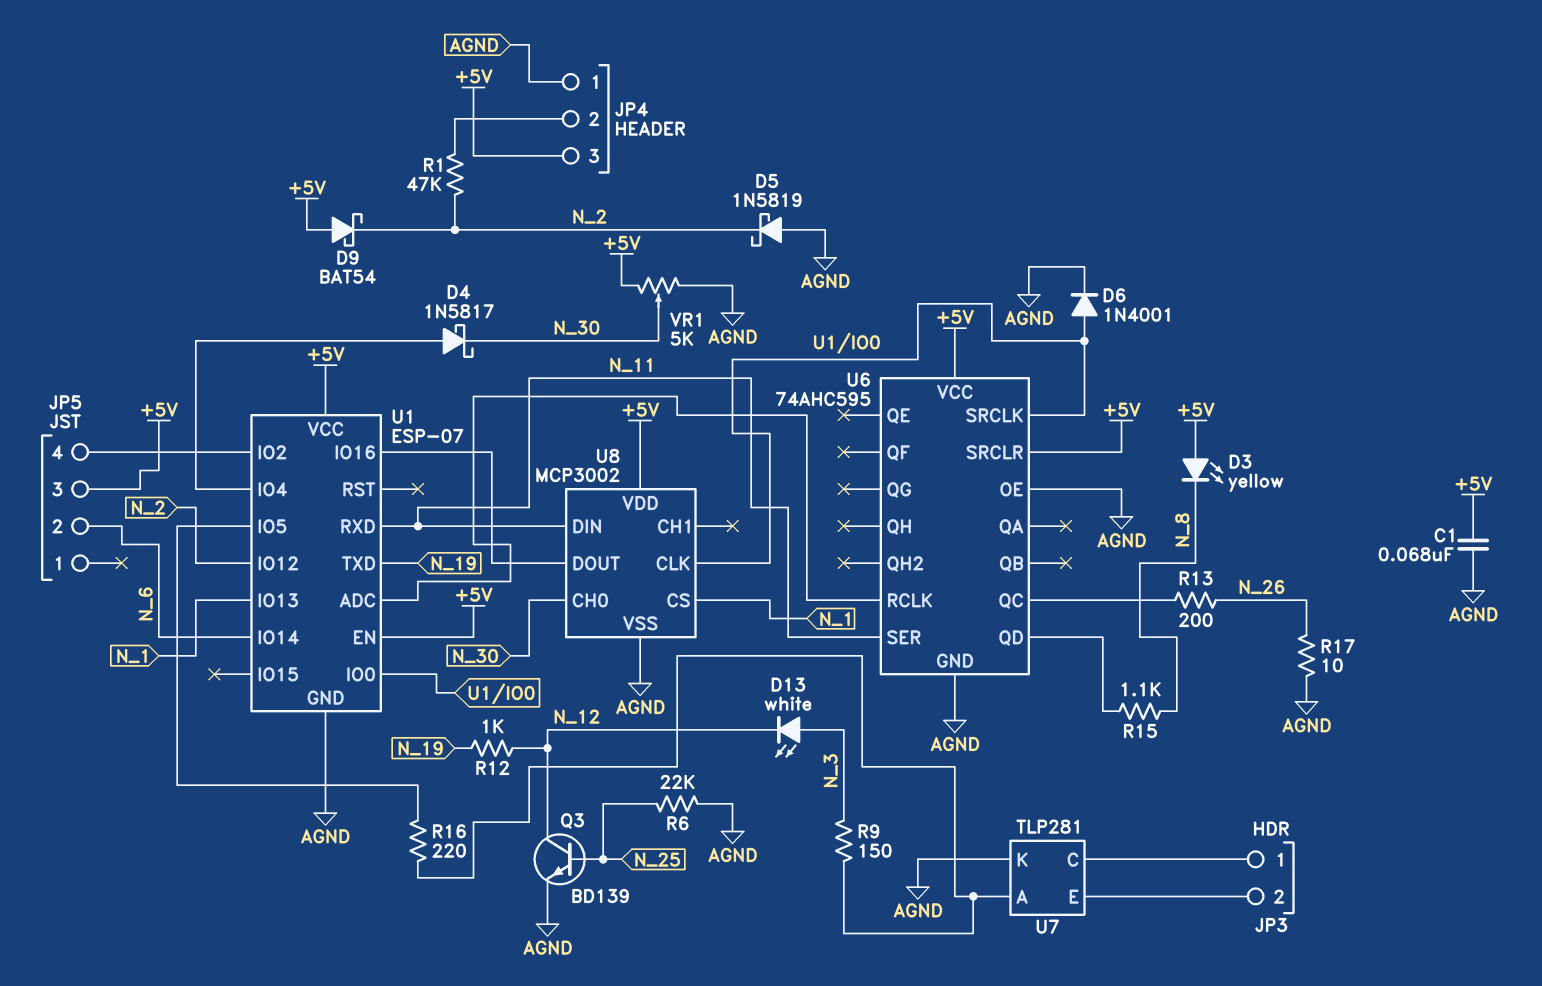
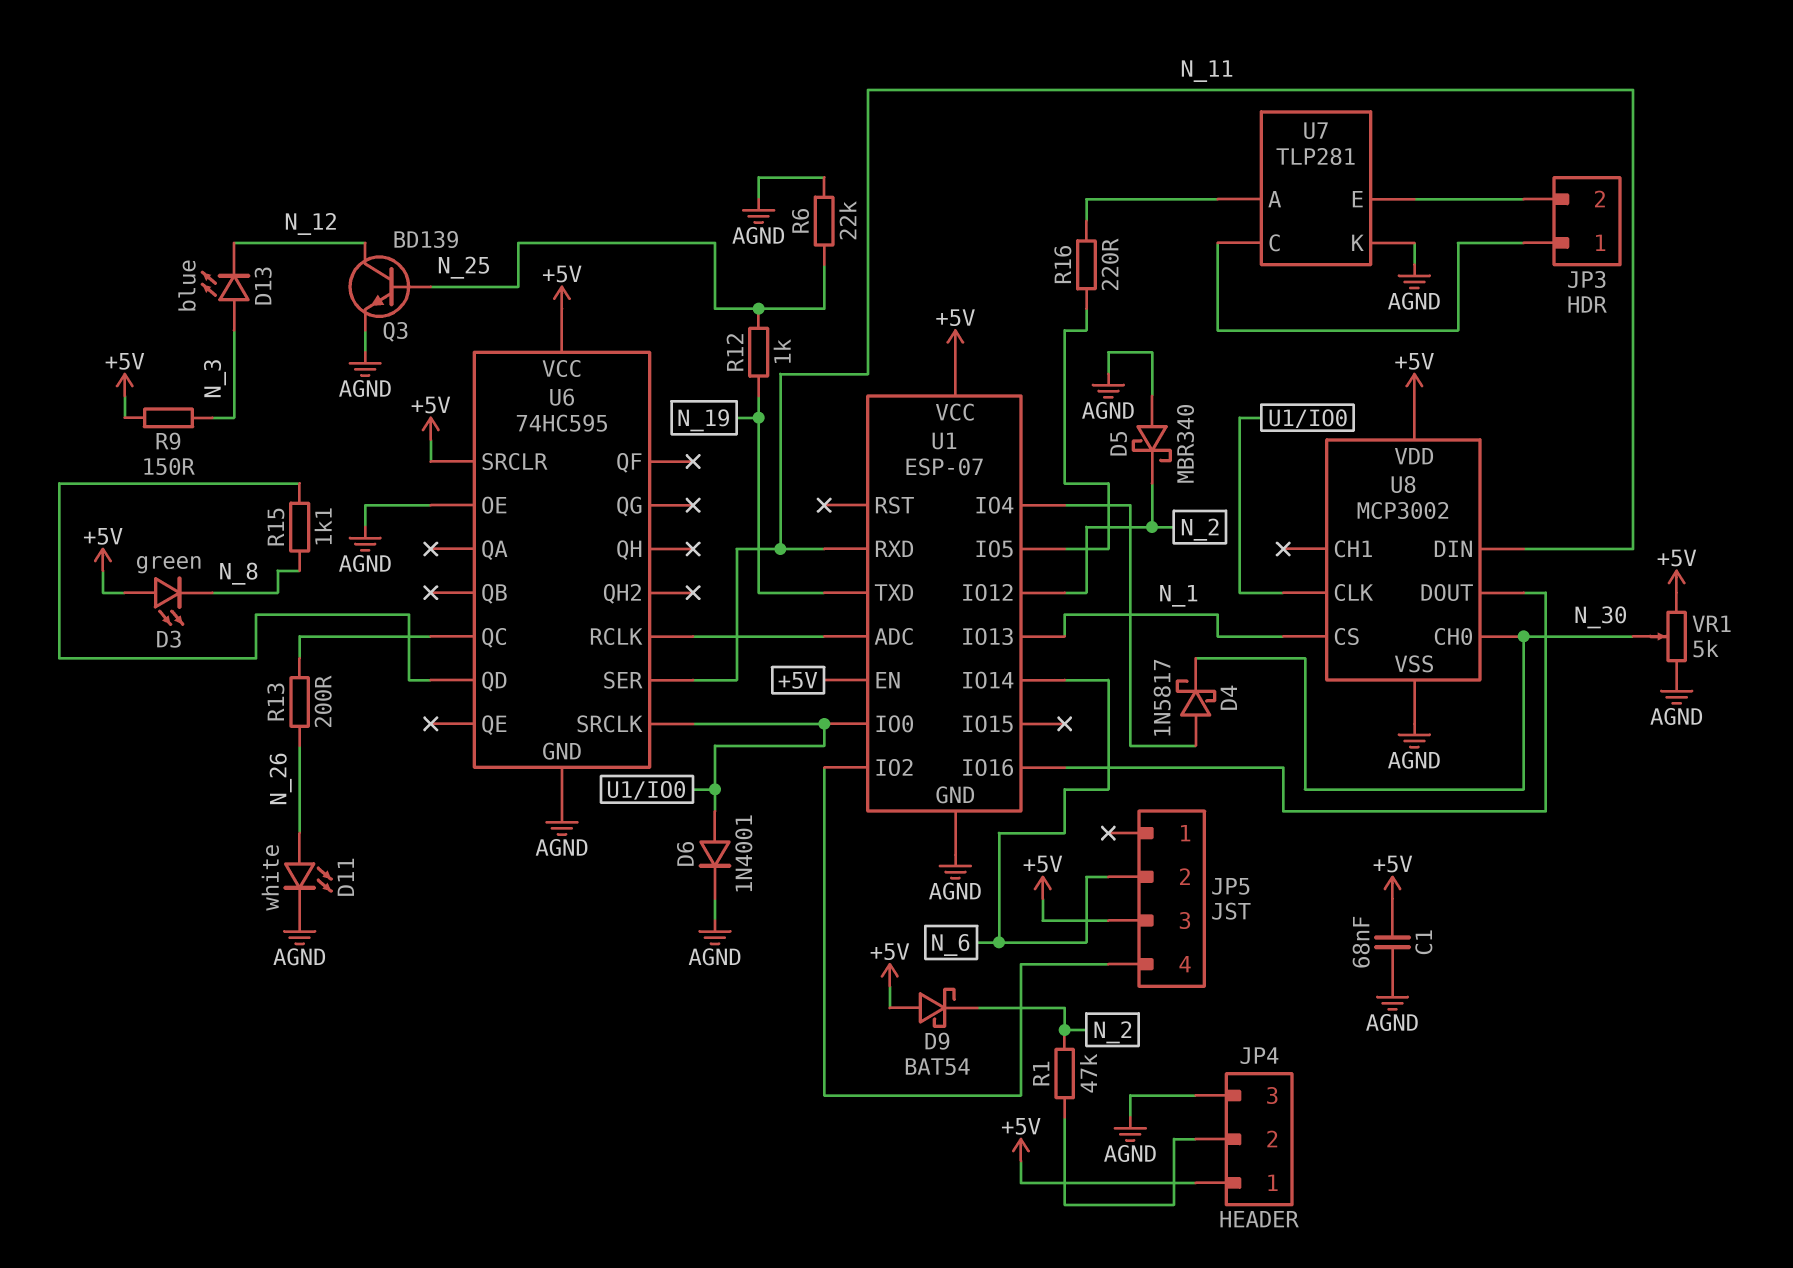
D3: LED yellow (A +5V, K N_8) -> LED green (A +5V, K N_8)
D5: schottky 1N5819 (A AGND, K N_2) -> schottky MBR340 (A AGND, K N_2)
D11: none -> LED white (A N_26, K AGND)
D13: LED white (A N_3, K N_12) -> LED blue (A N_3, K N_12)
JP4 pin 1: AGND -> +5V
JP4 pin 3: +5V -> AGND
R9: 150 (N_3, U7/A) -> 150 (+5V, N_3)
R12: 1k (N_12, N_19) -> 1k (N_19, N_25)
R17: 10 (AGND, N_26) -> none
U6: 74AHC595 -> 74HC595

